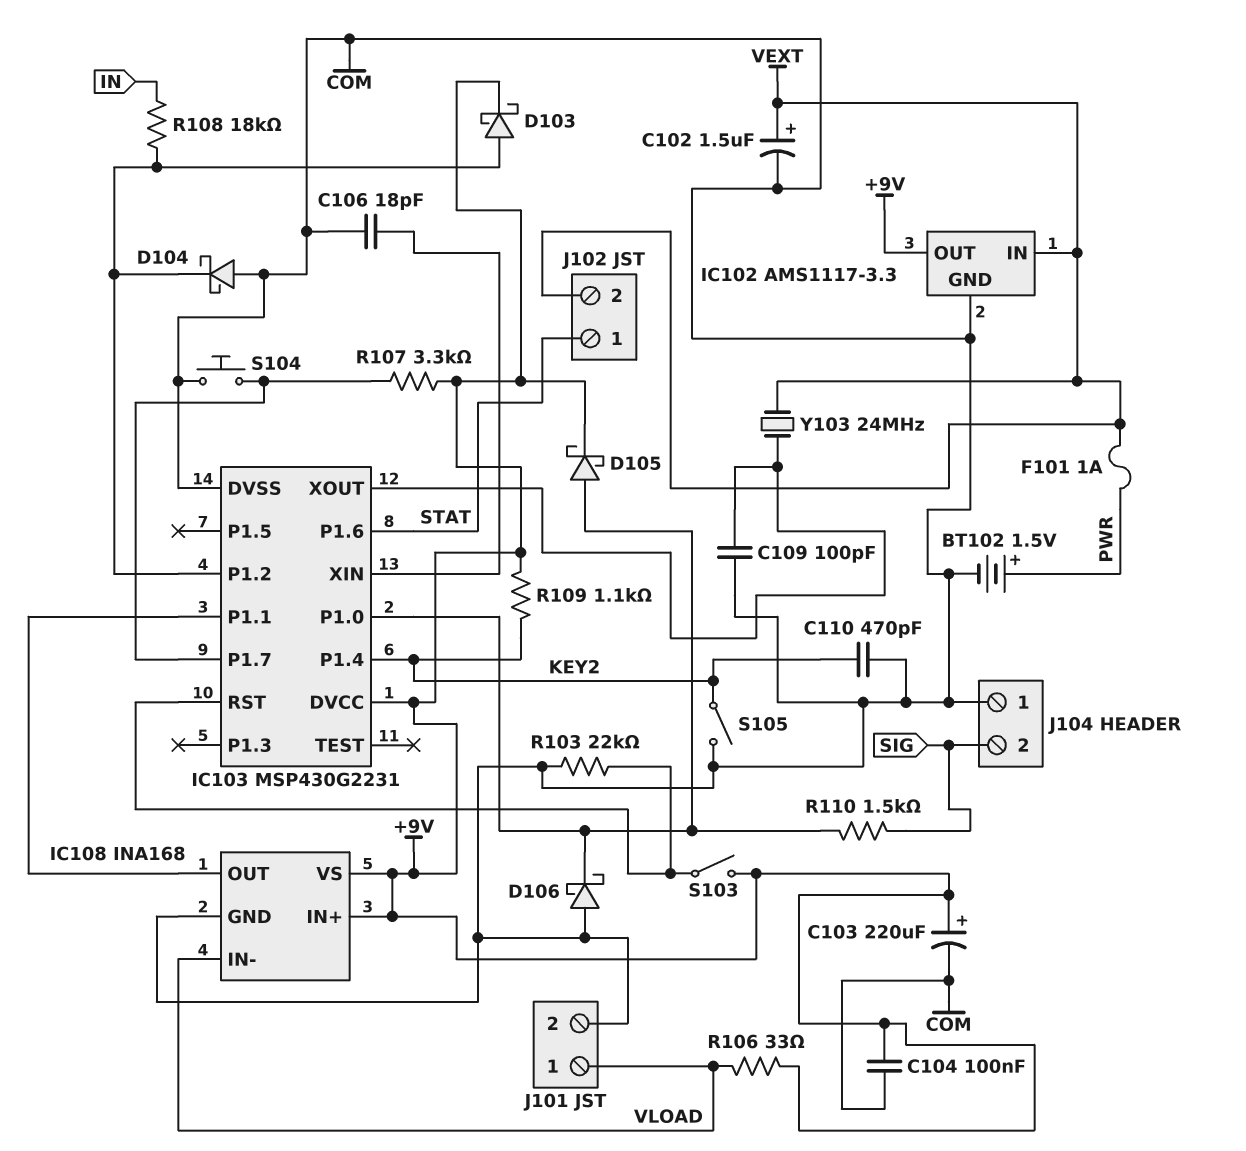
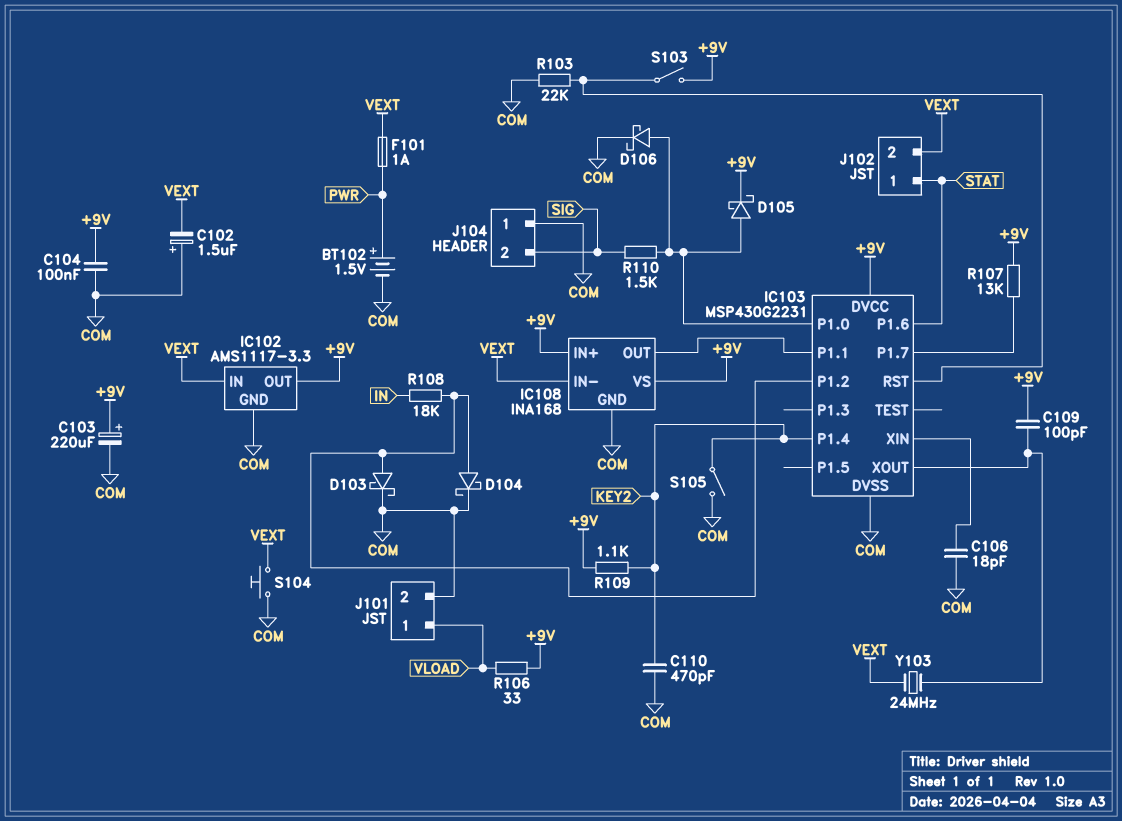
C102: 1.5uF (plus VEXT, minus COM) -> 1.5uF (plus COM, minus VEXT)
C109: 100pF (COM, IC103/XOUT) -> 100pF (+9V, IC103/XOUT)
D103: schottky (A IC103/P1.2, K +9V) -> schottky (A IC103/P1.2, K COM)
D104: schottky (A COM, K IC103/P1.2) -> schottky (A IC103/P1.2, K COM)
D106: schottky (A COM, K IC103/P1.0) -> schottky (A IC103/P1.0, K COM)
IC108 pin IN-: VLOAD -> VEXT
R107: 3.3k (+9V, IC103/P1.7) -> 13k (+9V, IC103/P1.7)
S104: button (COM, IC103/P1.7) -> button (COM, VEXT)

